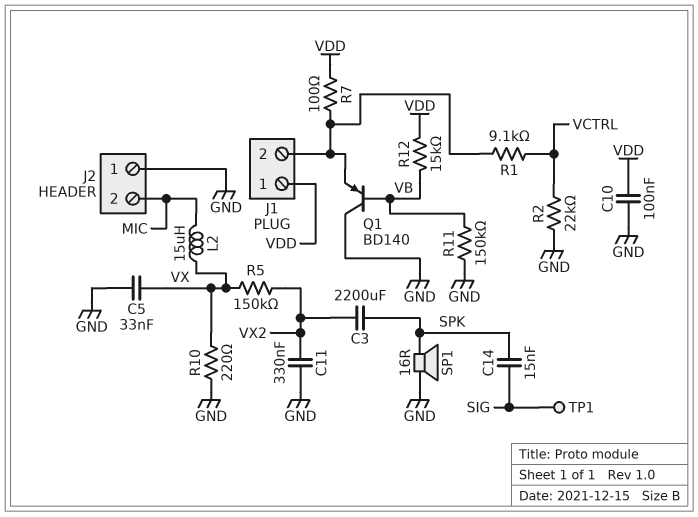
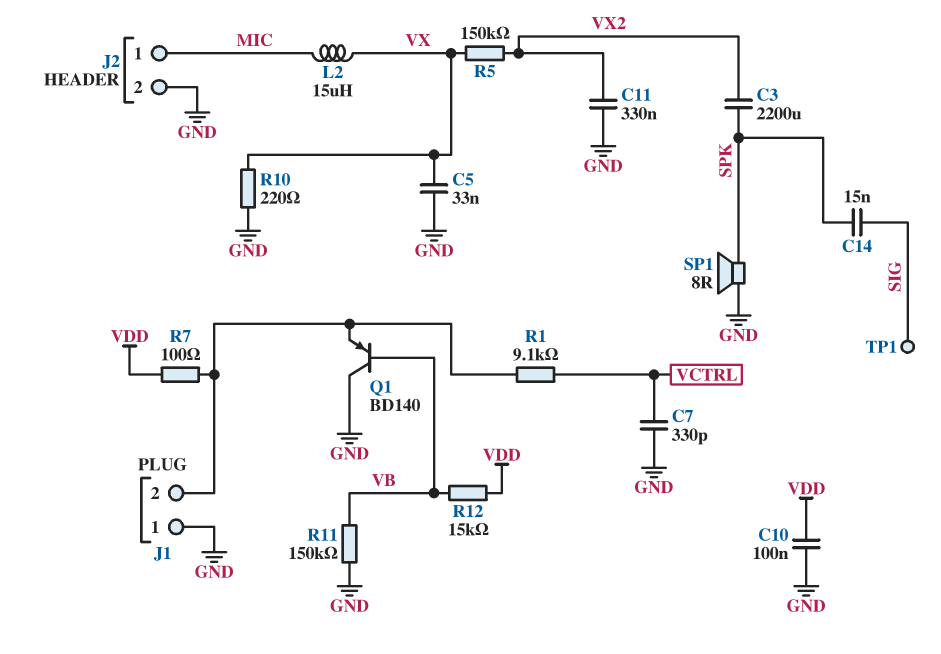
C7: none -> 330pF (GND, VCTRL)
J1 pin 1: VDD -> GND
J2 pin 1: GND -> MIC
J2 pin 2: MIC -> GND
R2: 22k (GND, VCTRL) -> none
SP1: speaker 16R (GND, SPK) -> speaker 8R (GND, SPK)

